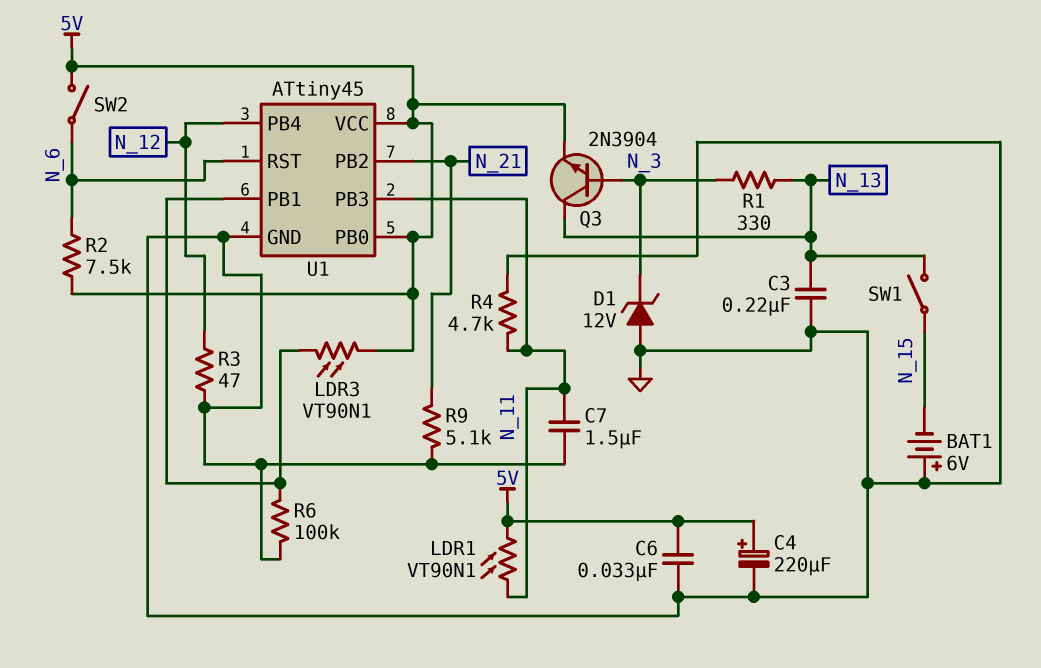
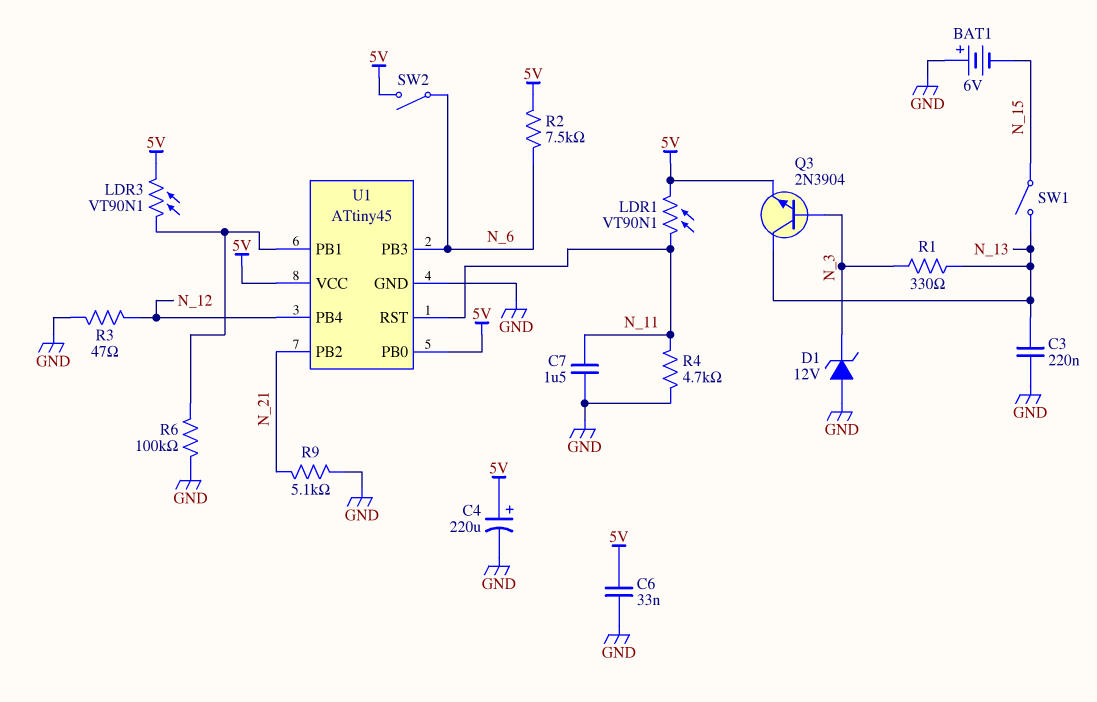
U1 pin PB3: N_11 -> N_6
U1 pin RST: N_6 -> N_11

